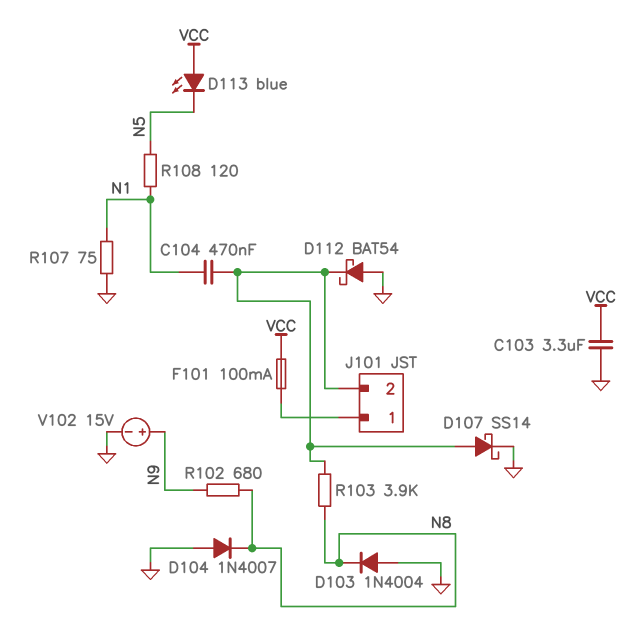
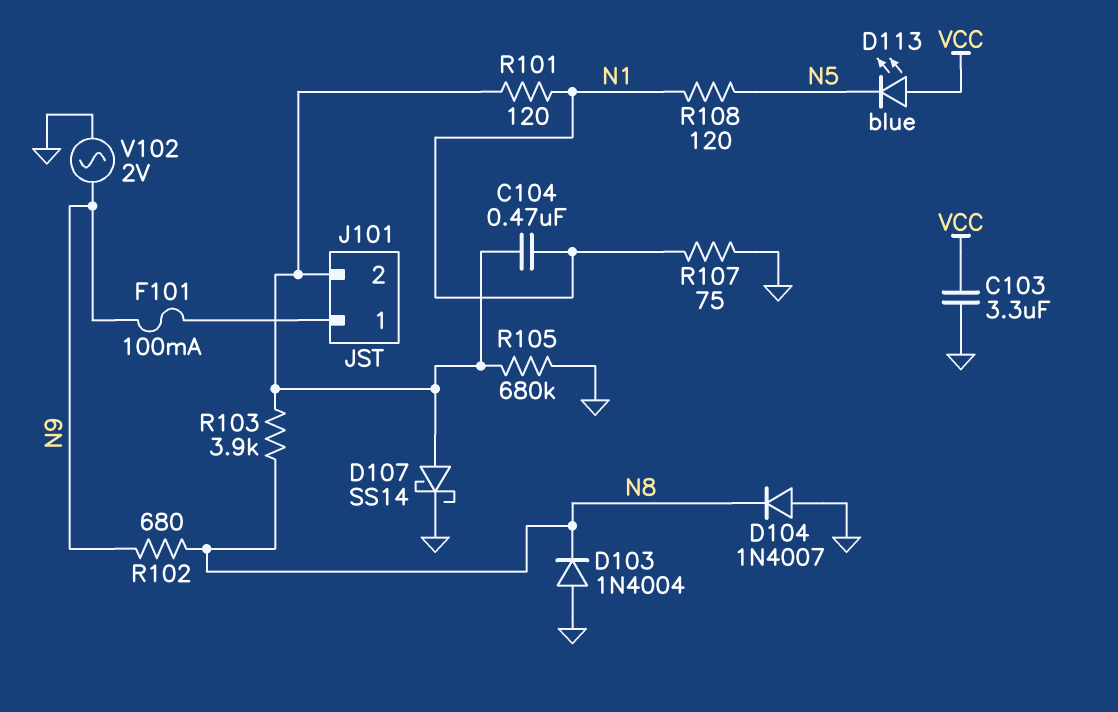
D112: schottky BAT54 (A GND, K J101/2) -> none
F101: 100mA (J101/1, VCC) -> 100mA (J101/1, N9)
R101: none -> 120 (J101/2, N1)
R105: none -> 680k (GND, J101/2)
V102: 15V (plus N9, minus GND) -> AC 2V (GND, N9)

